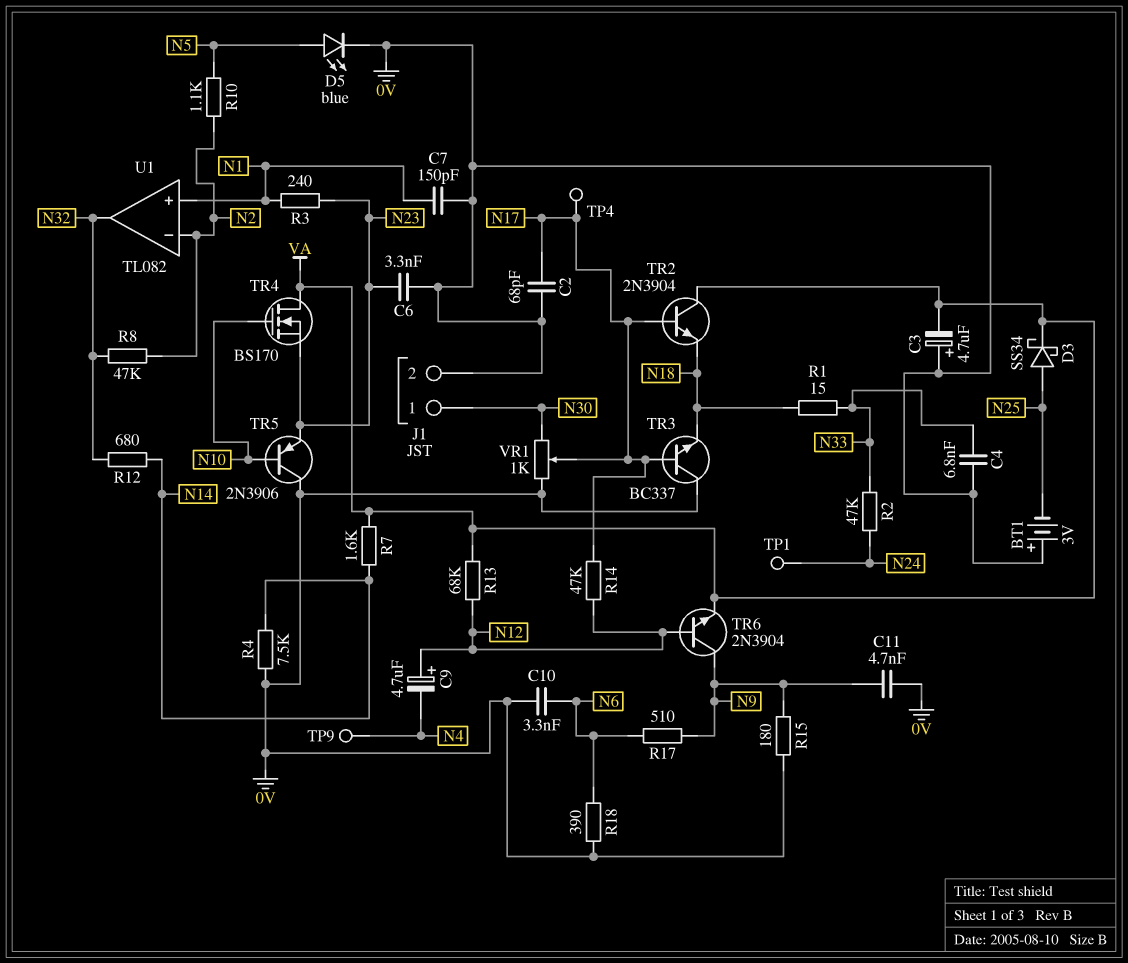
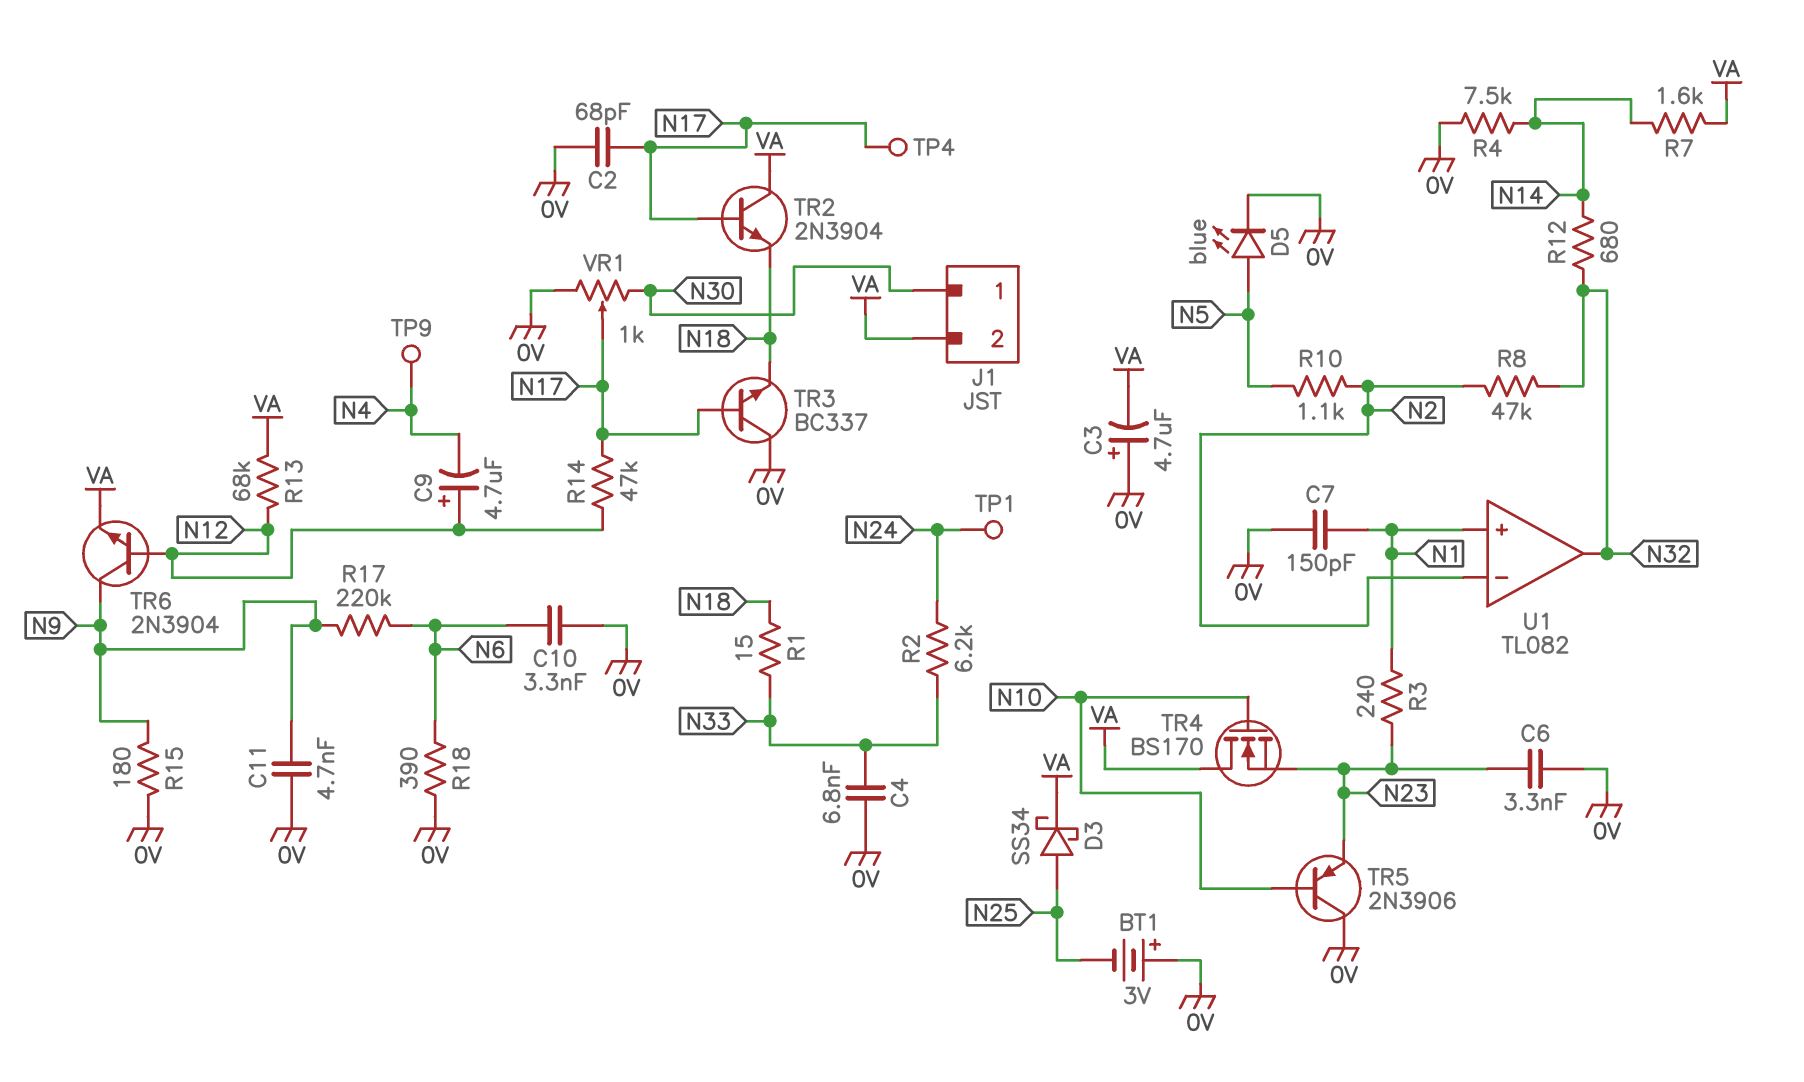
J1 pin 2: 0V -> VA
R2: 47k (N24, N33) -> 6.2k (N24, N33)
R17: 510 (N6, N9) -> 220k (N6, N9)

